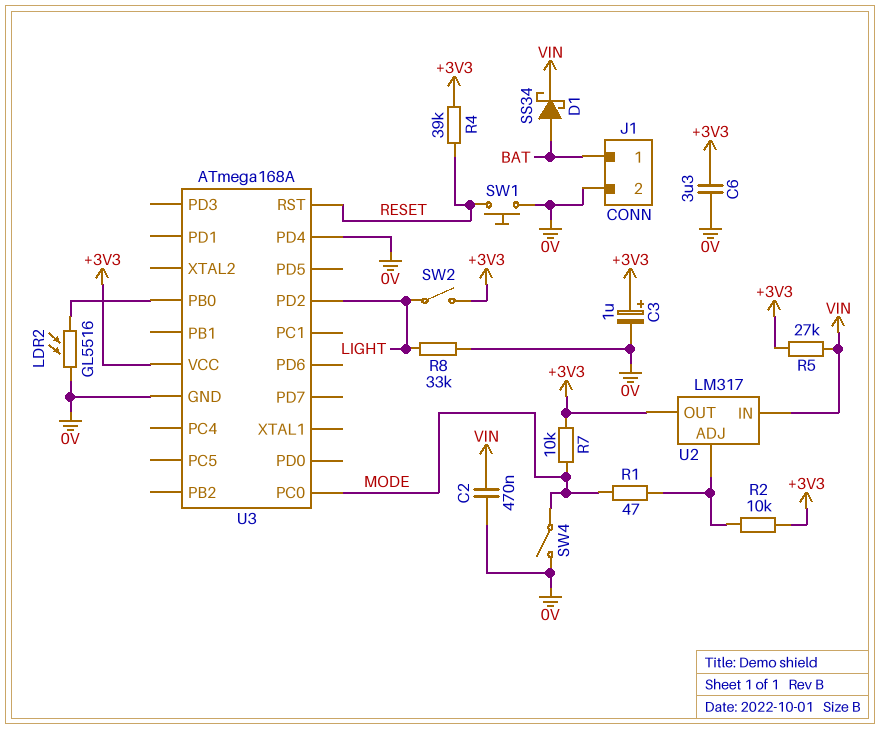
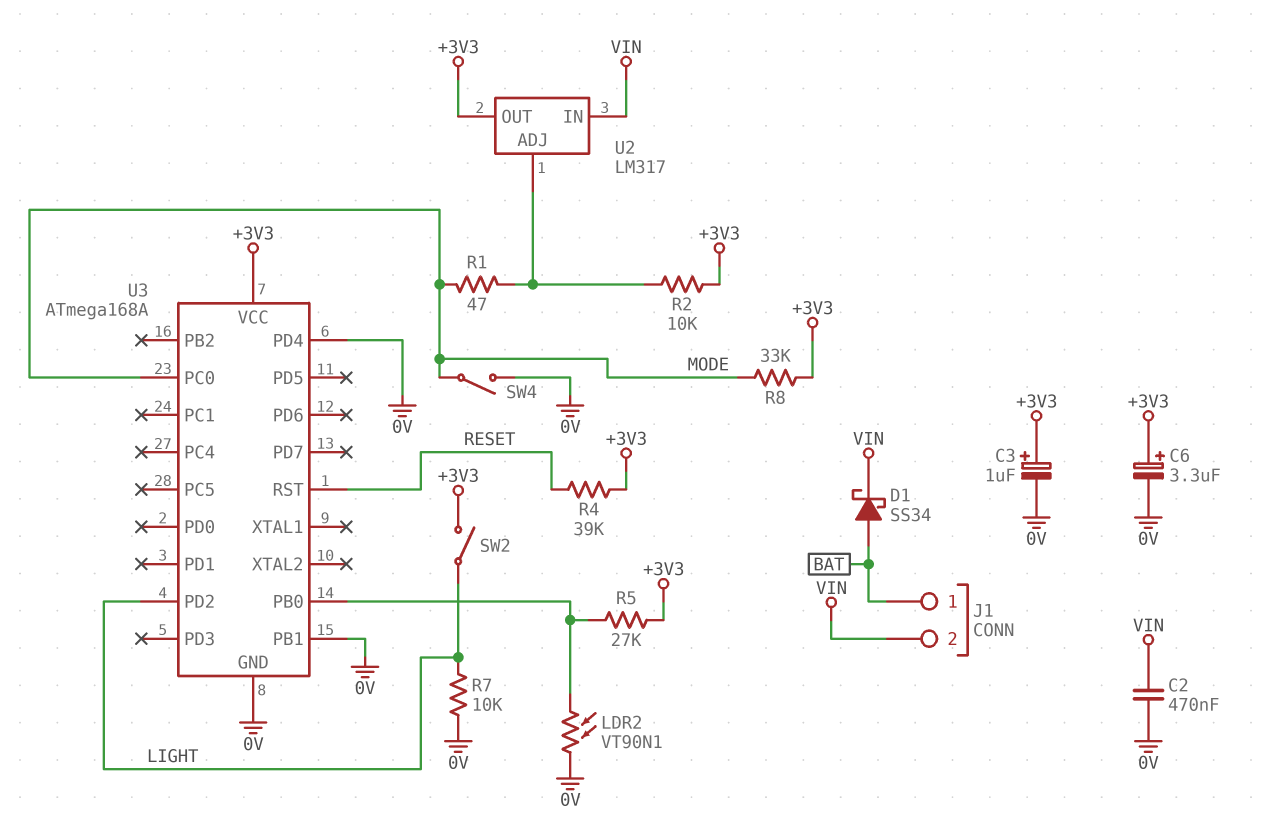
C6: 3.3uF (+3V3, 0V) -> 3.3uF (plus +3V3, minus 0V)
J1 pin 2: 0V -> VIN
LDR2: GL5516 (0V, U3/PB0) -> VT90N1 (0V, U3/PB0)
R5: 27k (+3V3, VIN) -> 27k (+3V3, U3/PB0)
R7: 10k (+3V3, MODE) -> 10k (0V, LIGHT)
R8: 33k (0V, LIGHT) -> 33k (+3V3, MODE)
SW1: button (0V, RESET) -> none
U3 pin PB1: none -> 0V

